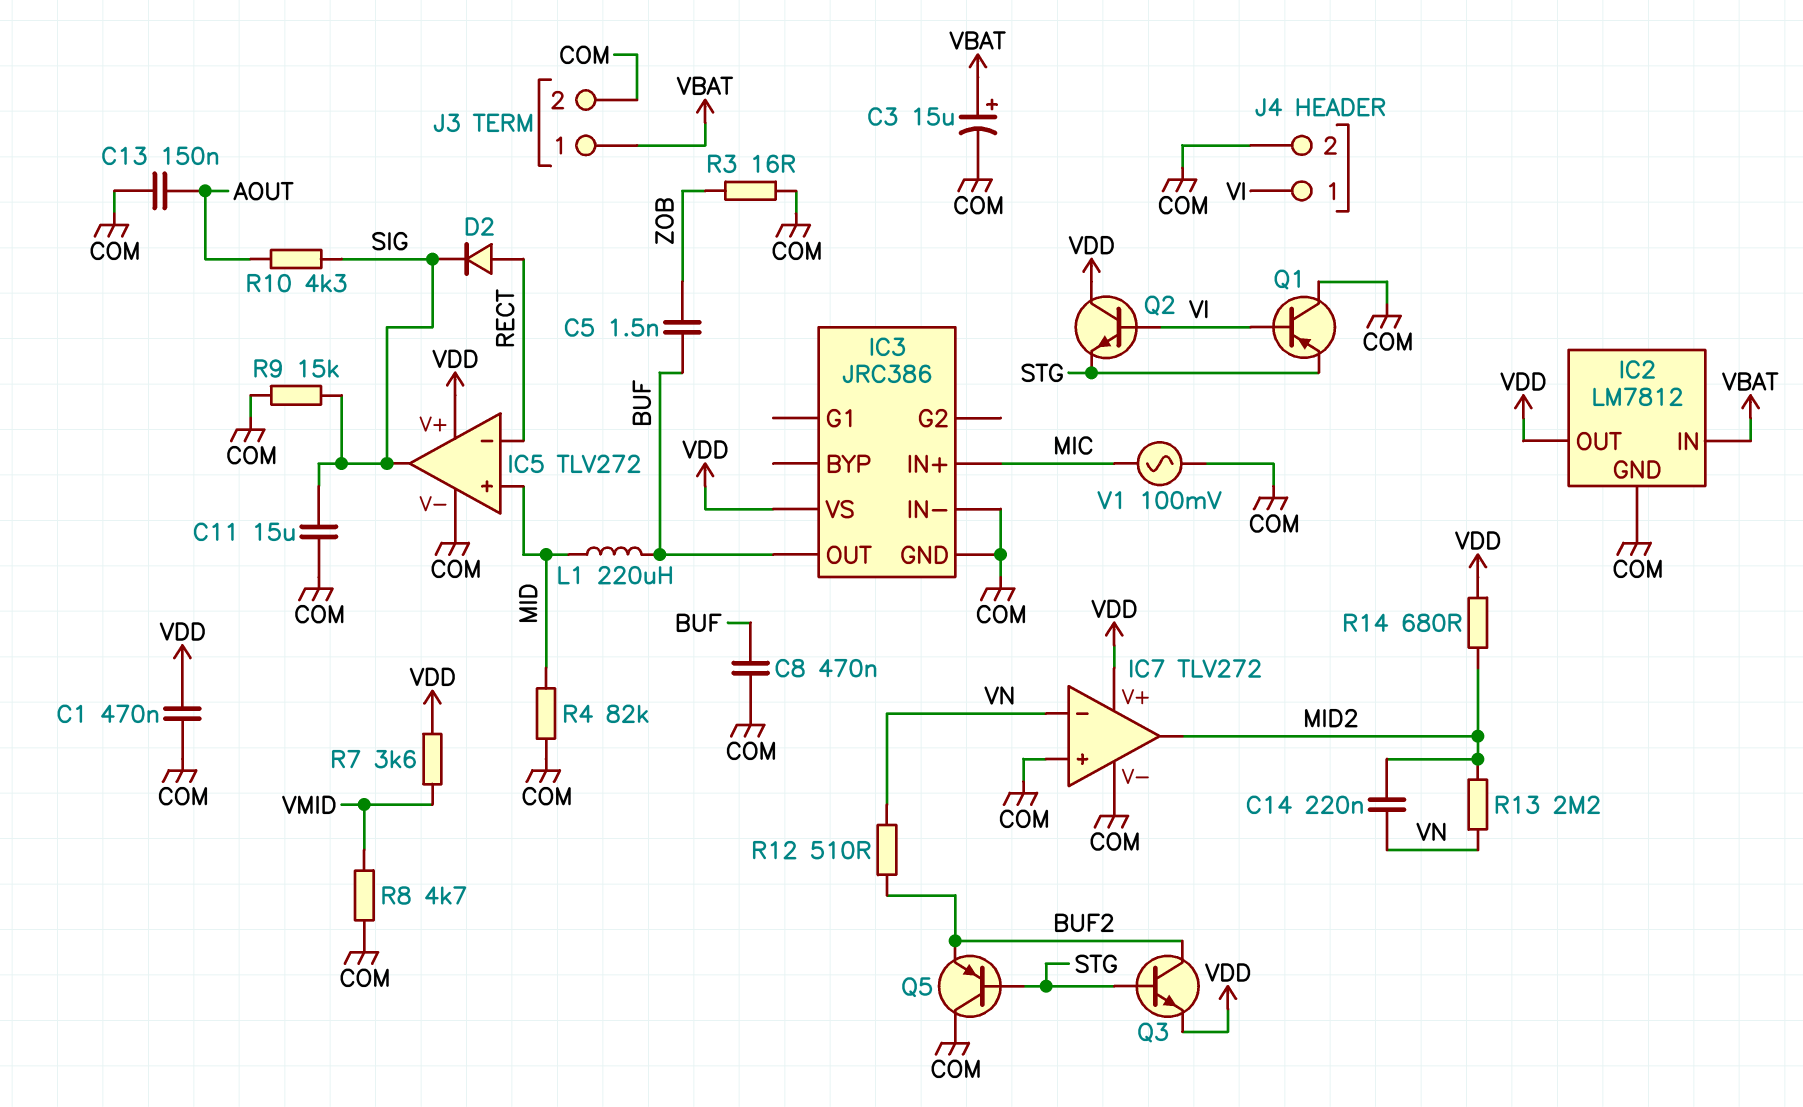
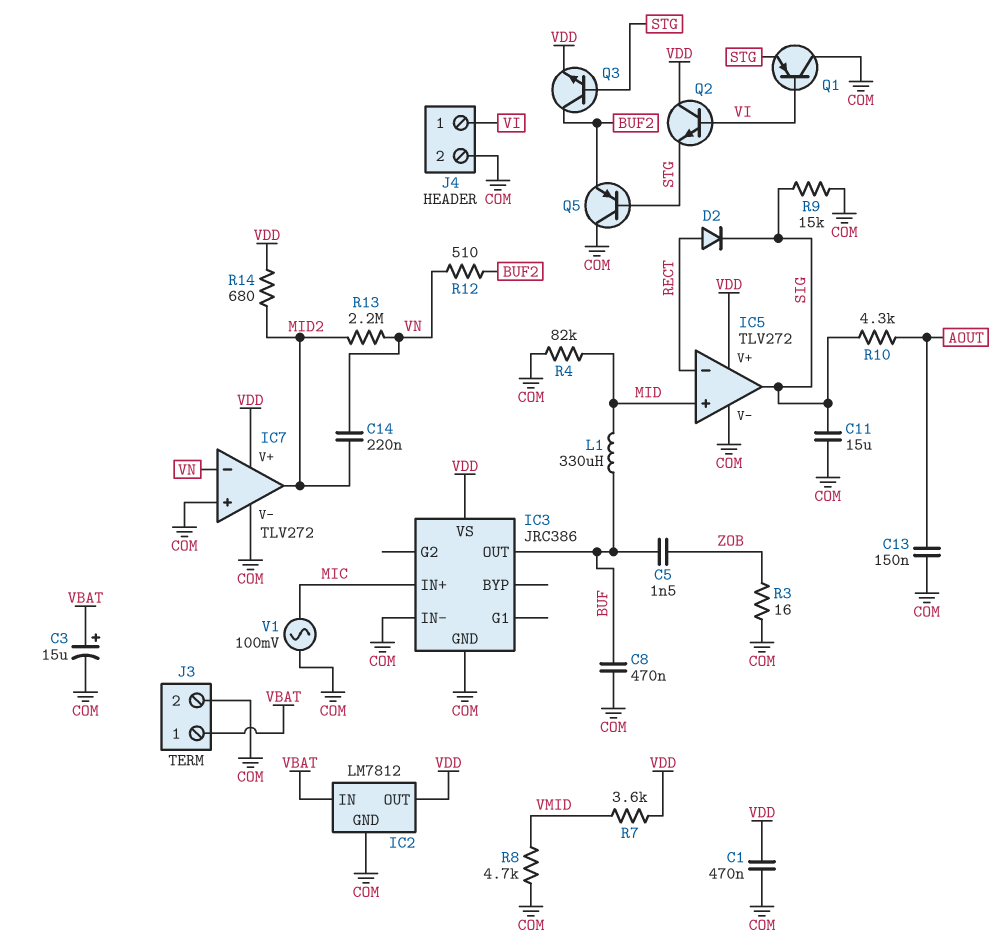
L1: 220uH (BUF, MID) -> 330uH (BUF, MID)

